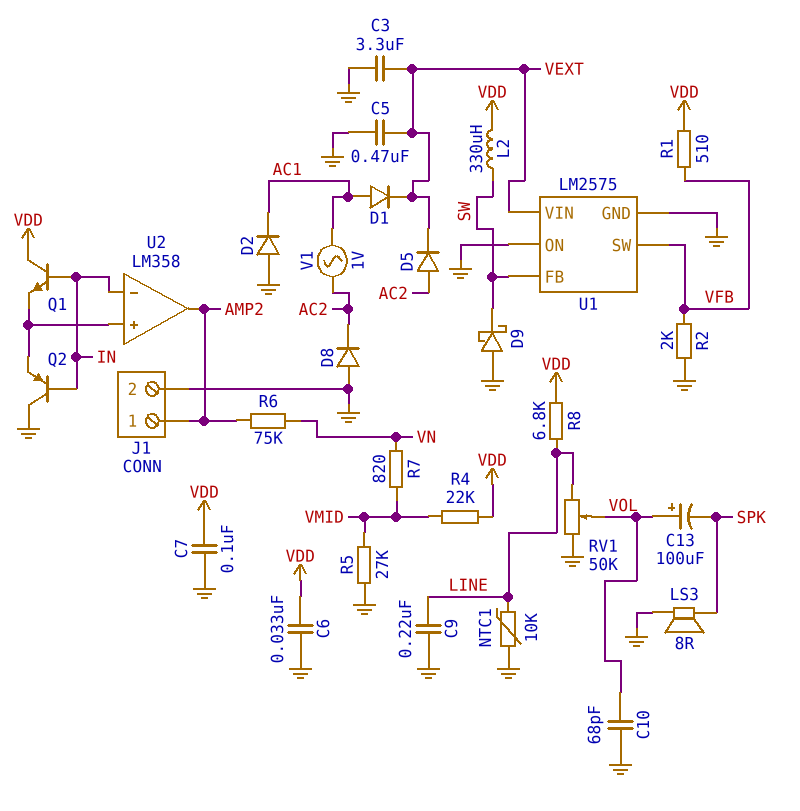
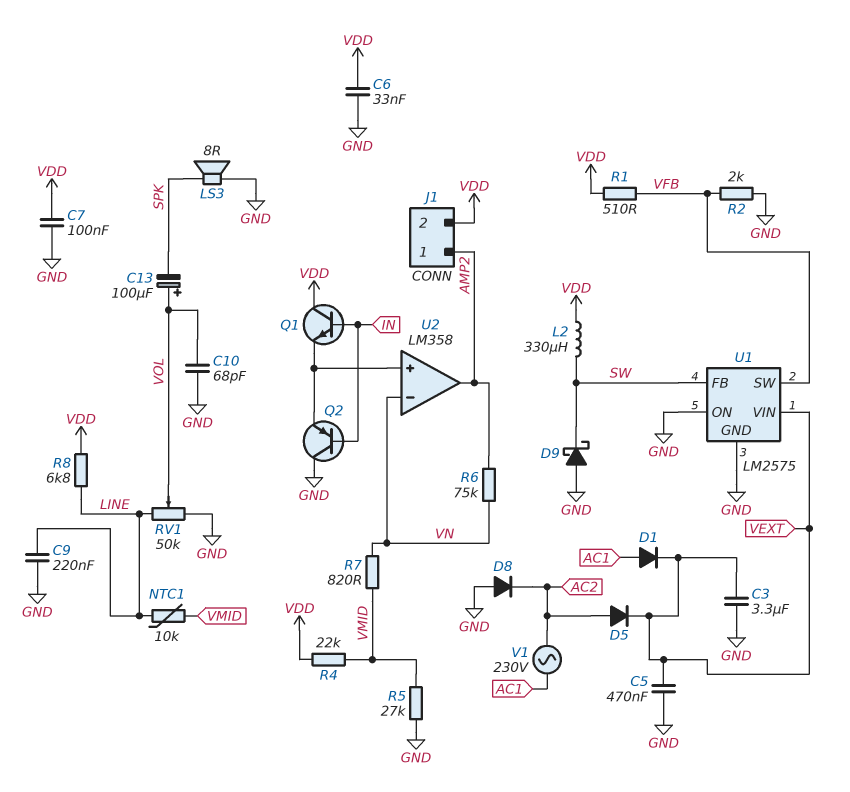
D2: diode (A GND, K AC1) -> none
J1 pin 2: GND -> VDD
NTC1: 10k (GND, LINE) -> 10k (LINE, VMID)
U2 pin in-: IN -> VN
V1: AC 1V (AC1, AC2) -> AC 230V (AC1, AC2)

